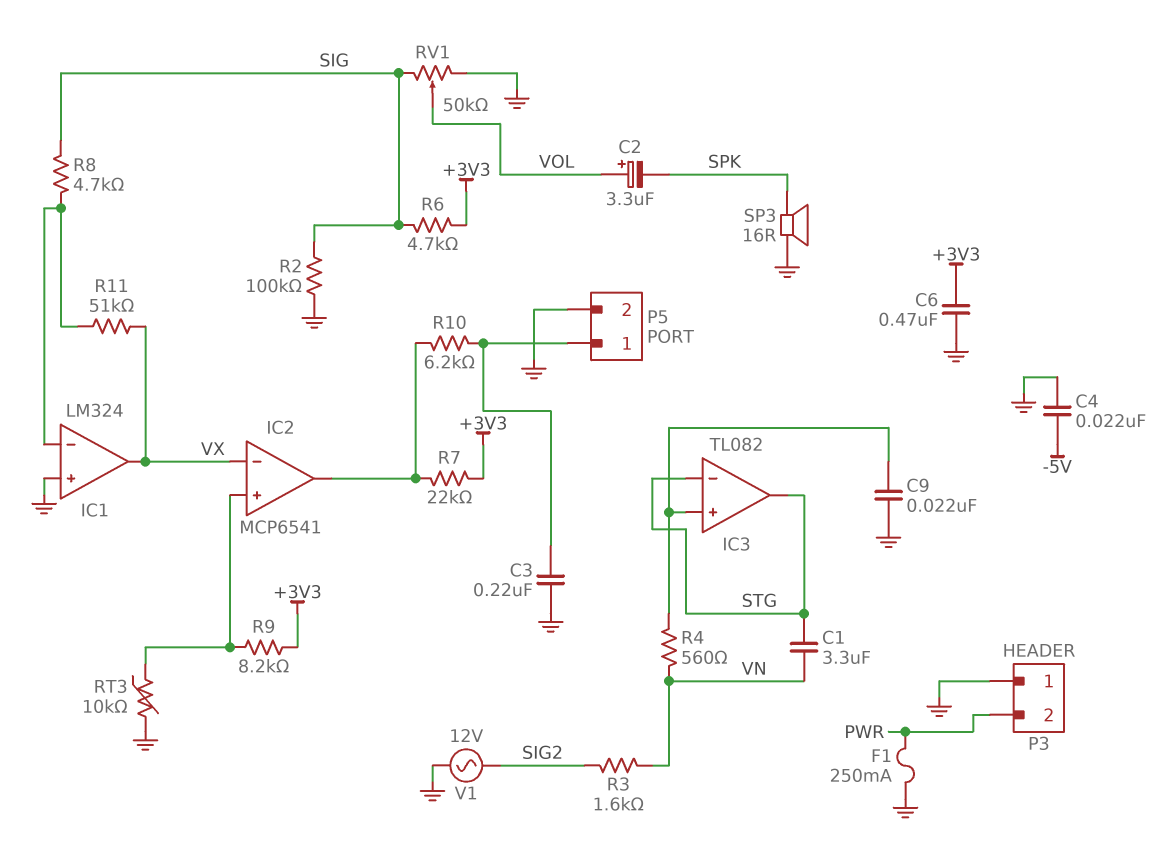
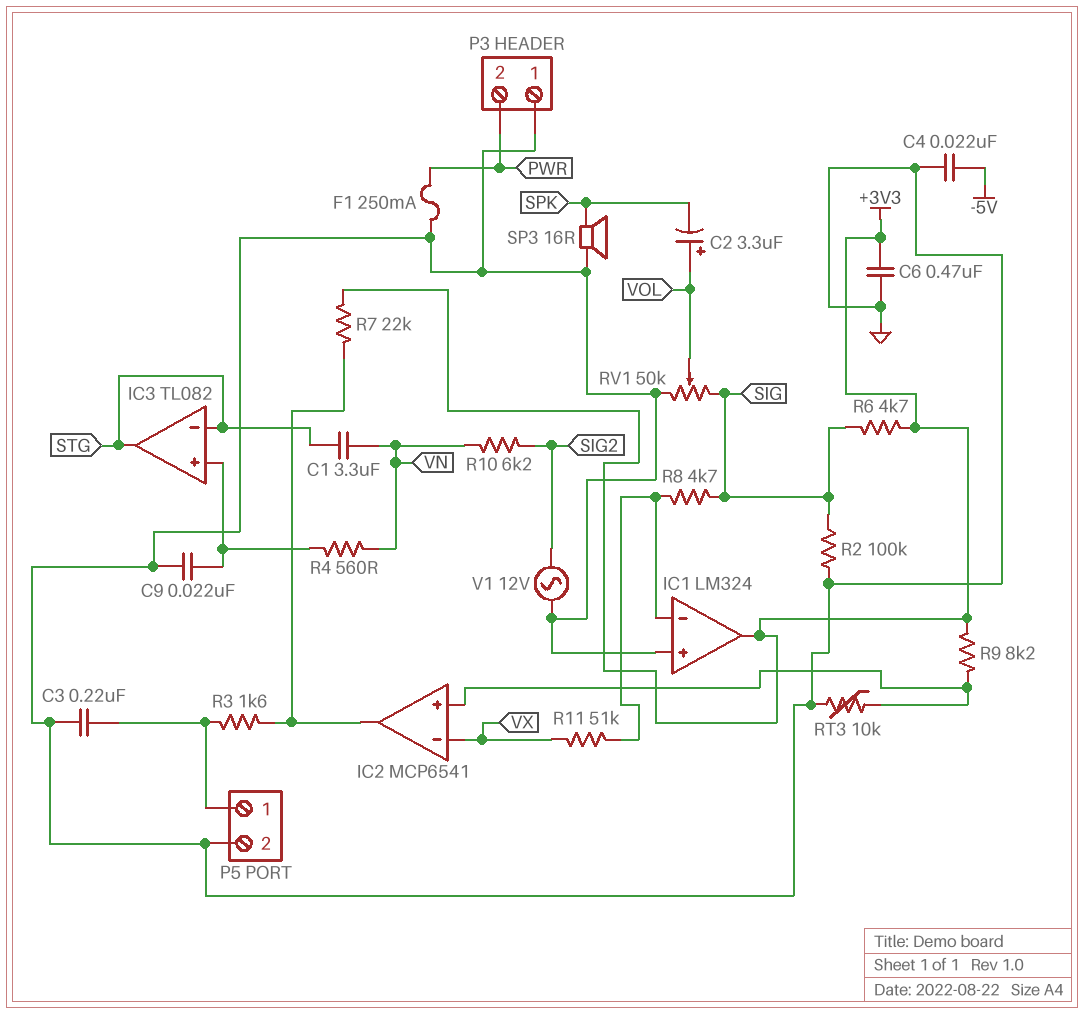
IC1 pin out: VX -> +3V3
R3: 1.6k (SIG2, VN) -> 1.6k (IC2/out, P5/1)
R10: 6.2k (IC2/out, P5/1) -> 6.2k (SIG2, VN)

